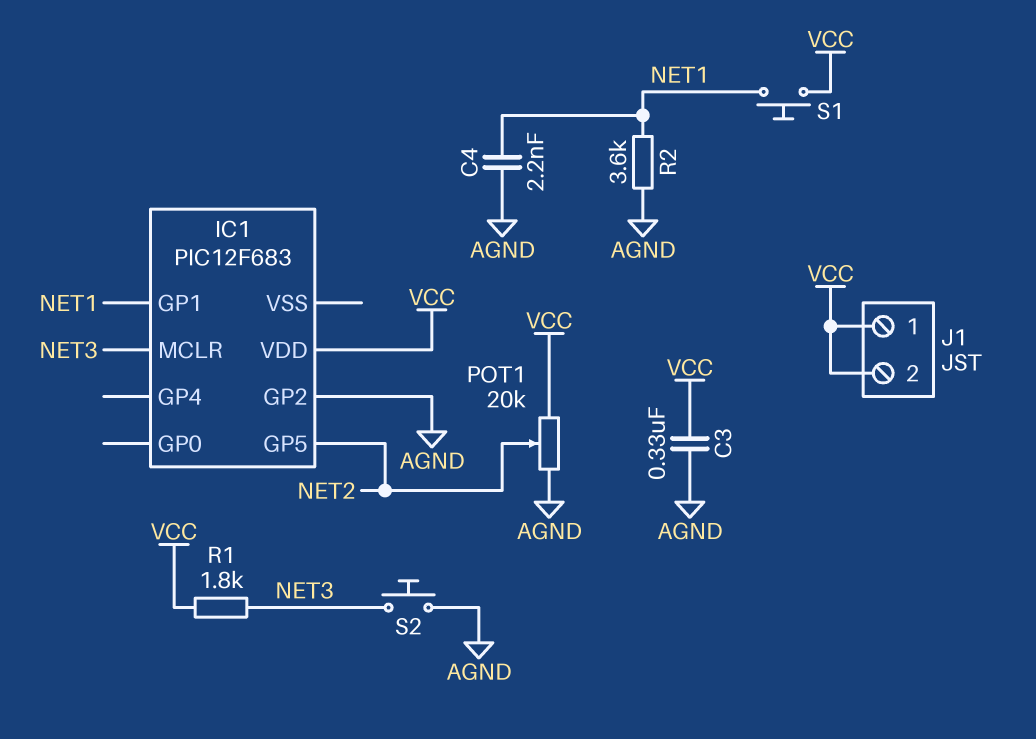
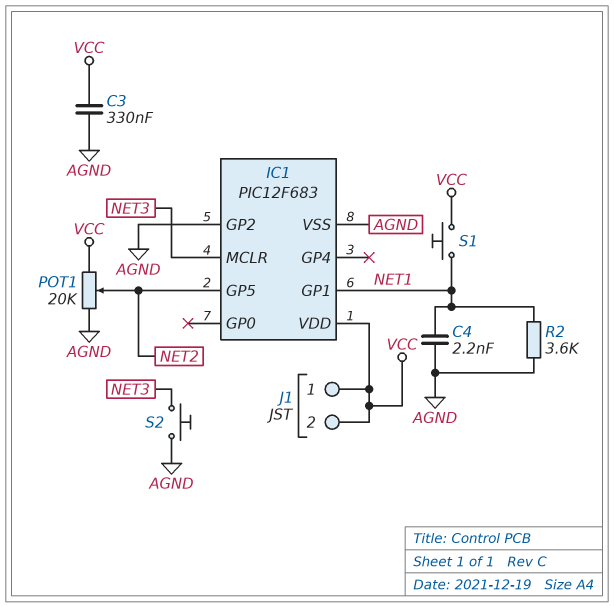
IC1 pin VSS: none -> AGND
R1: 1.8k (NET3, VCC) -> none

